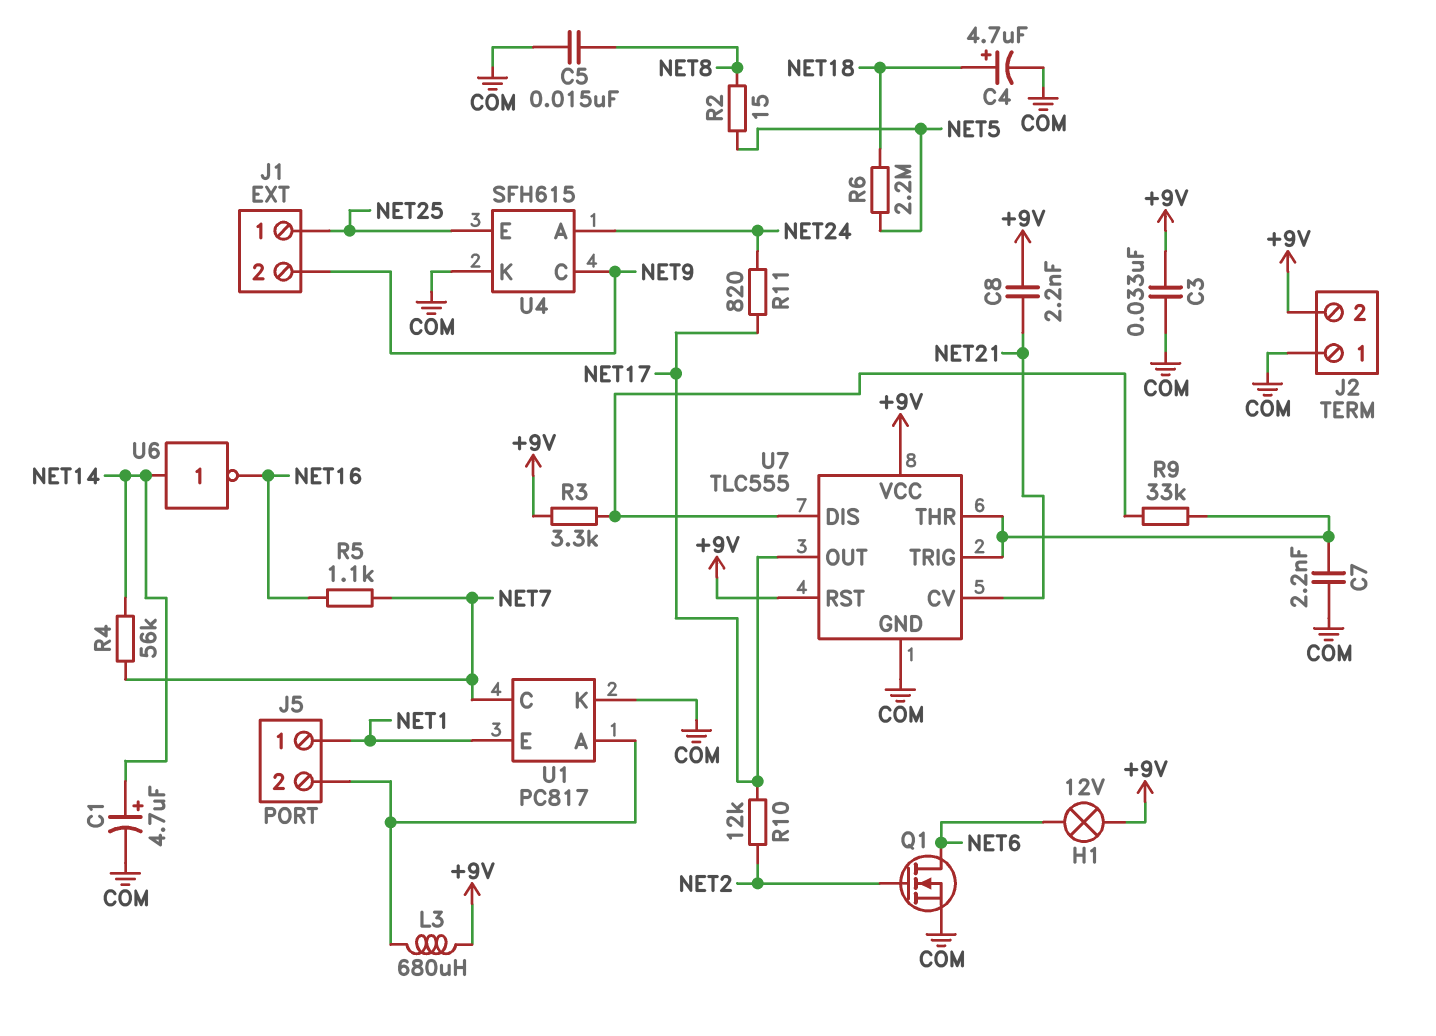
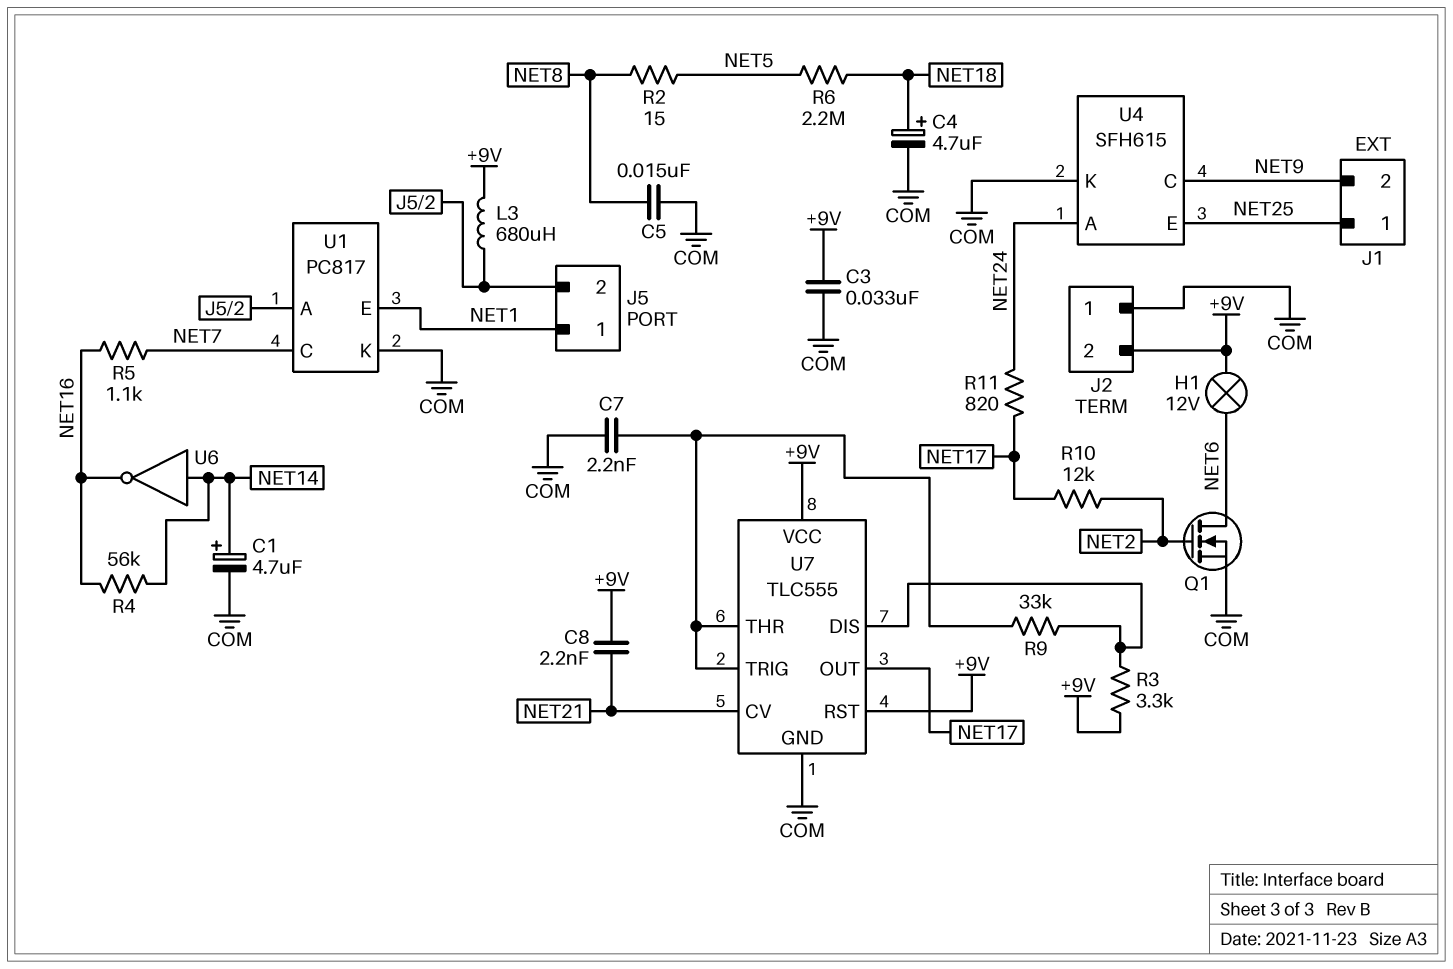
R4: 56k (NET7, NET14) -> 56k (NET14, NET16)

